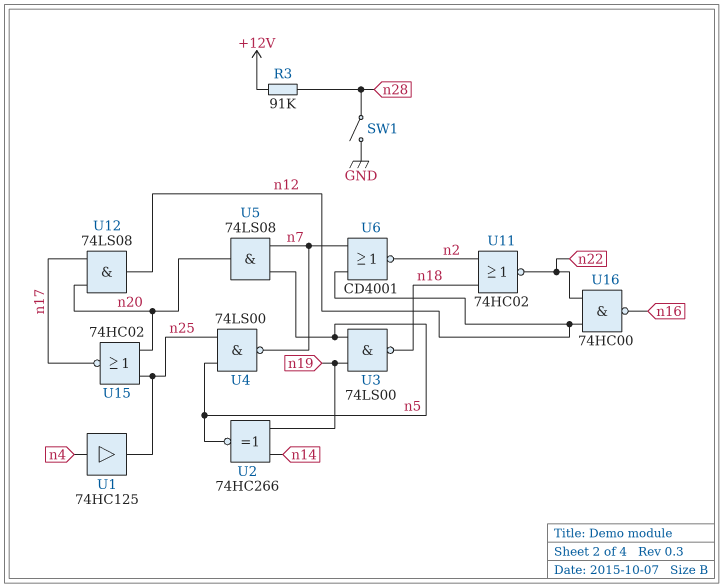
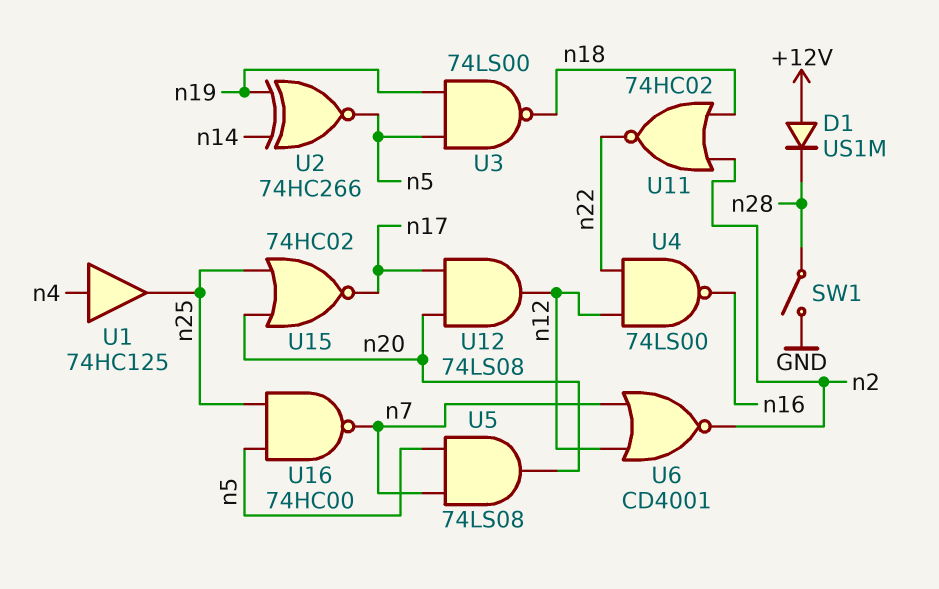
D1: none -> diode US1M (A +12V, K n28)
R3: 91k (+12V, n28) -> none
U4: NAND 74LS00 (in n5, in n25, out n7) -> NAND 74LS00 (in n12, in n22, out n16)
U16: NAND 74HC00 (in n12, in n22, out n16) -> NAND 74HC00 (in n5, in n25, out n7)

